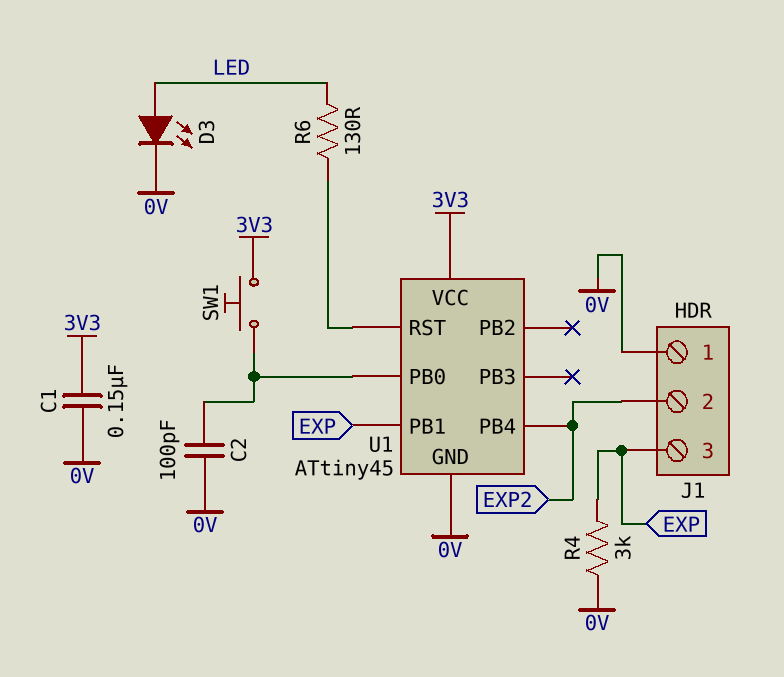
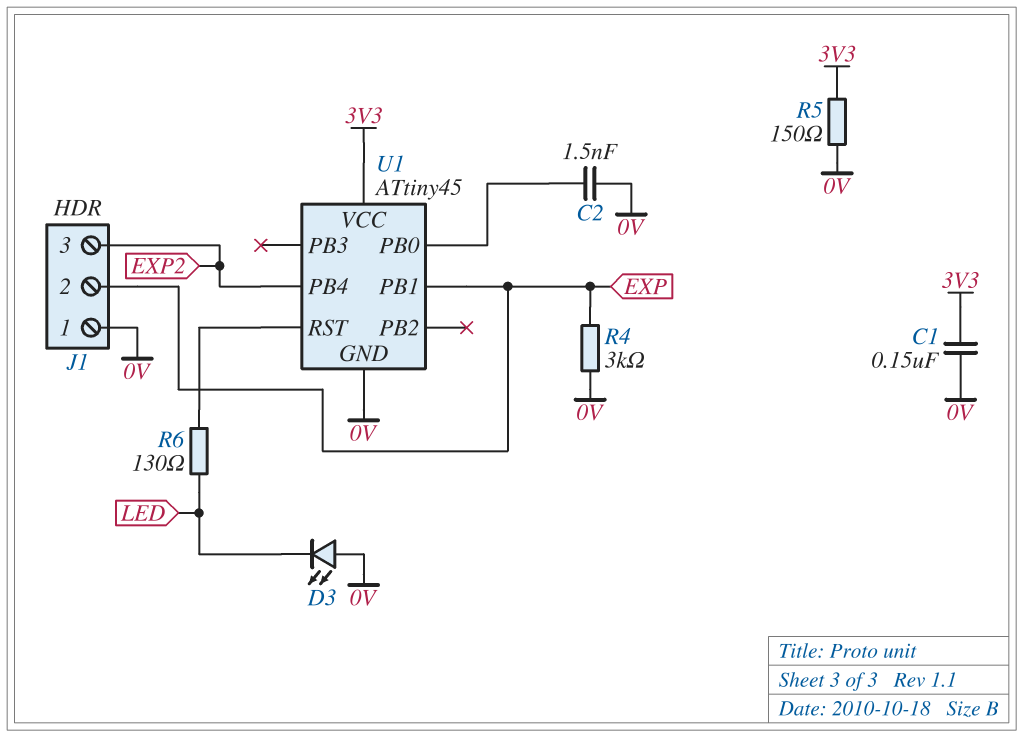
C2: 100pF (0V, U1/PB0) -> 1.5nF (0V, U1/PB0)
D3: LED (A LED, K 0V) -> LED (A 0V, K LED)
J1 pin 2: EXP2 -> EXP
J1 pin 3: EXP -> EXP2
R5: none -> 150 (0V, 3V3)
SW1: button (3V3, U1/PB0) -> none

